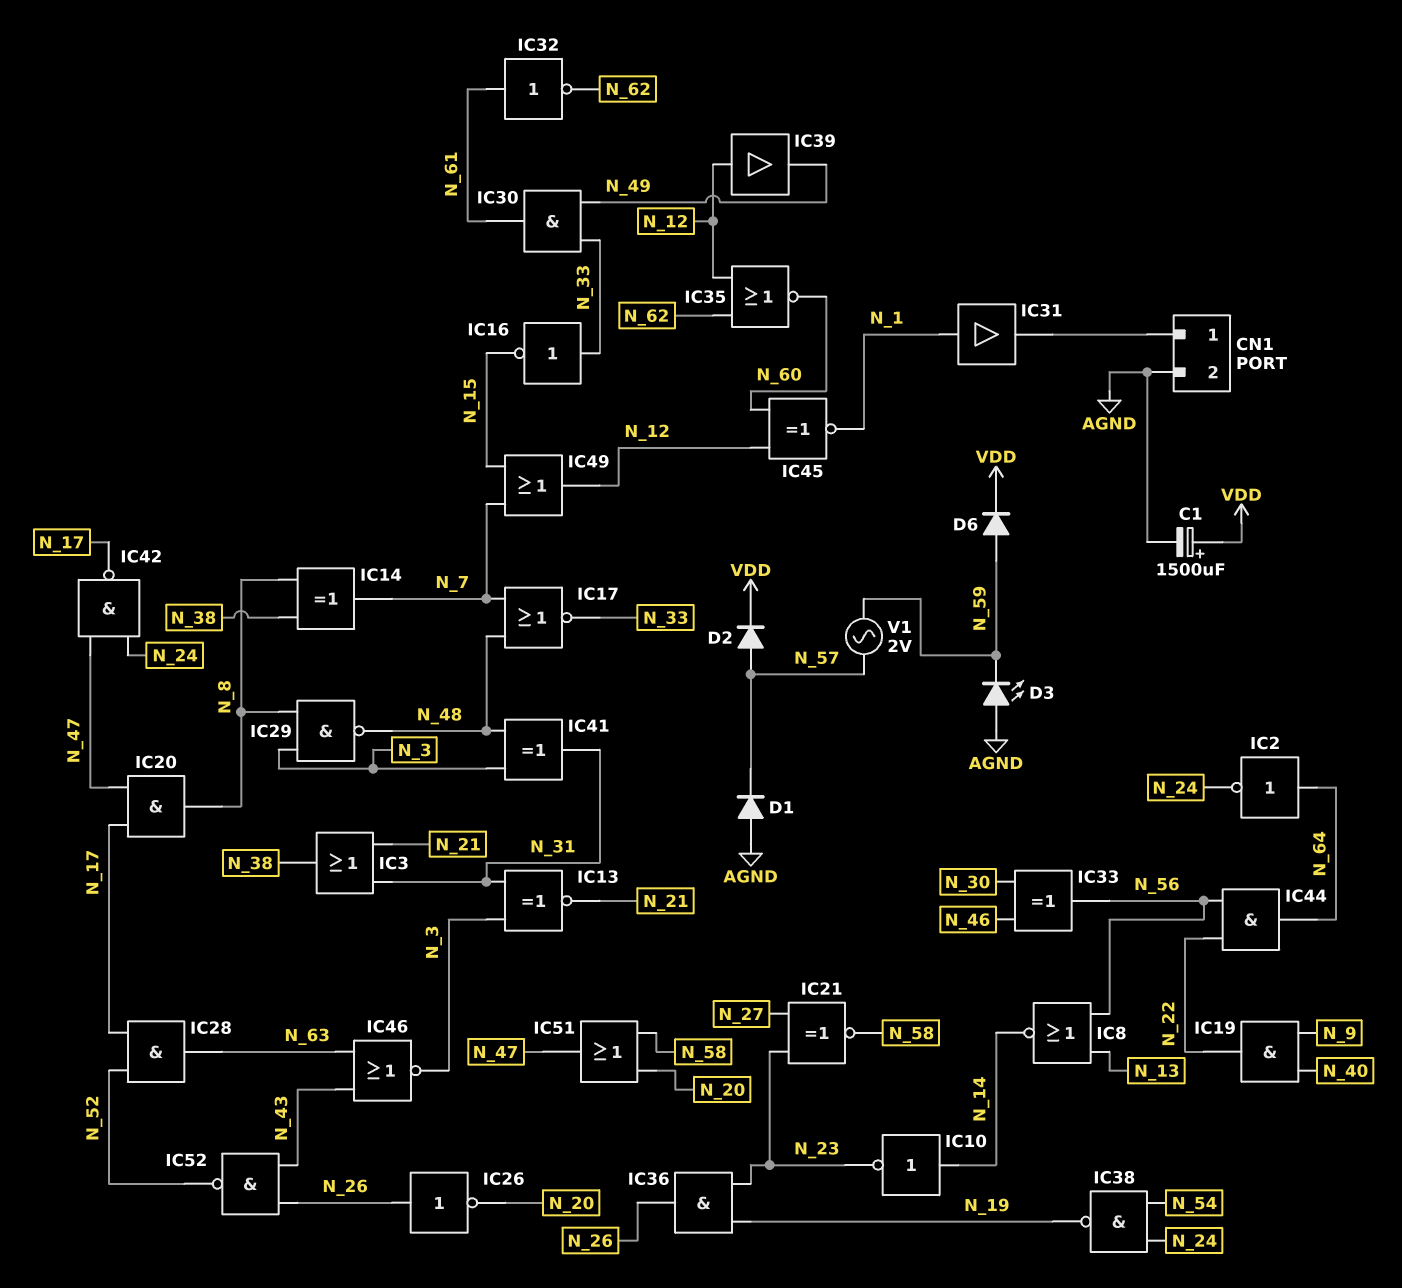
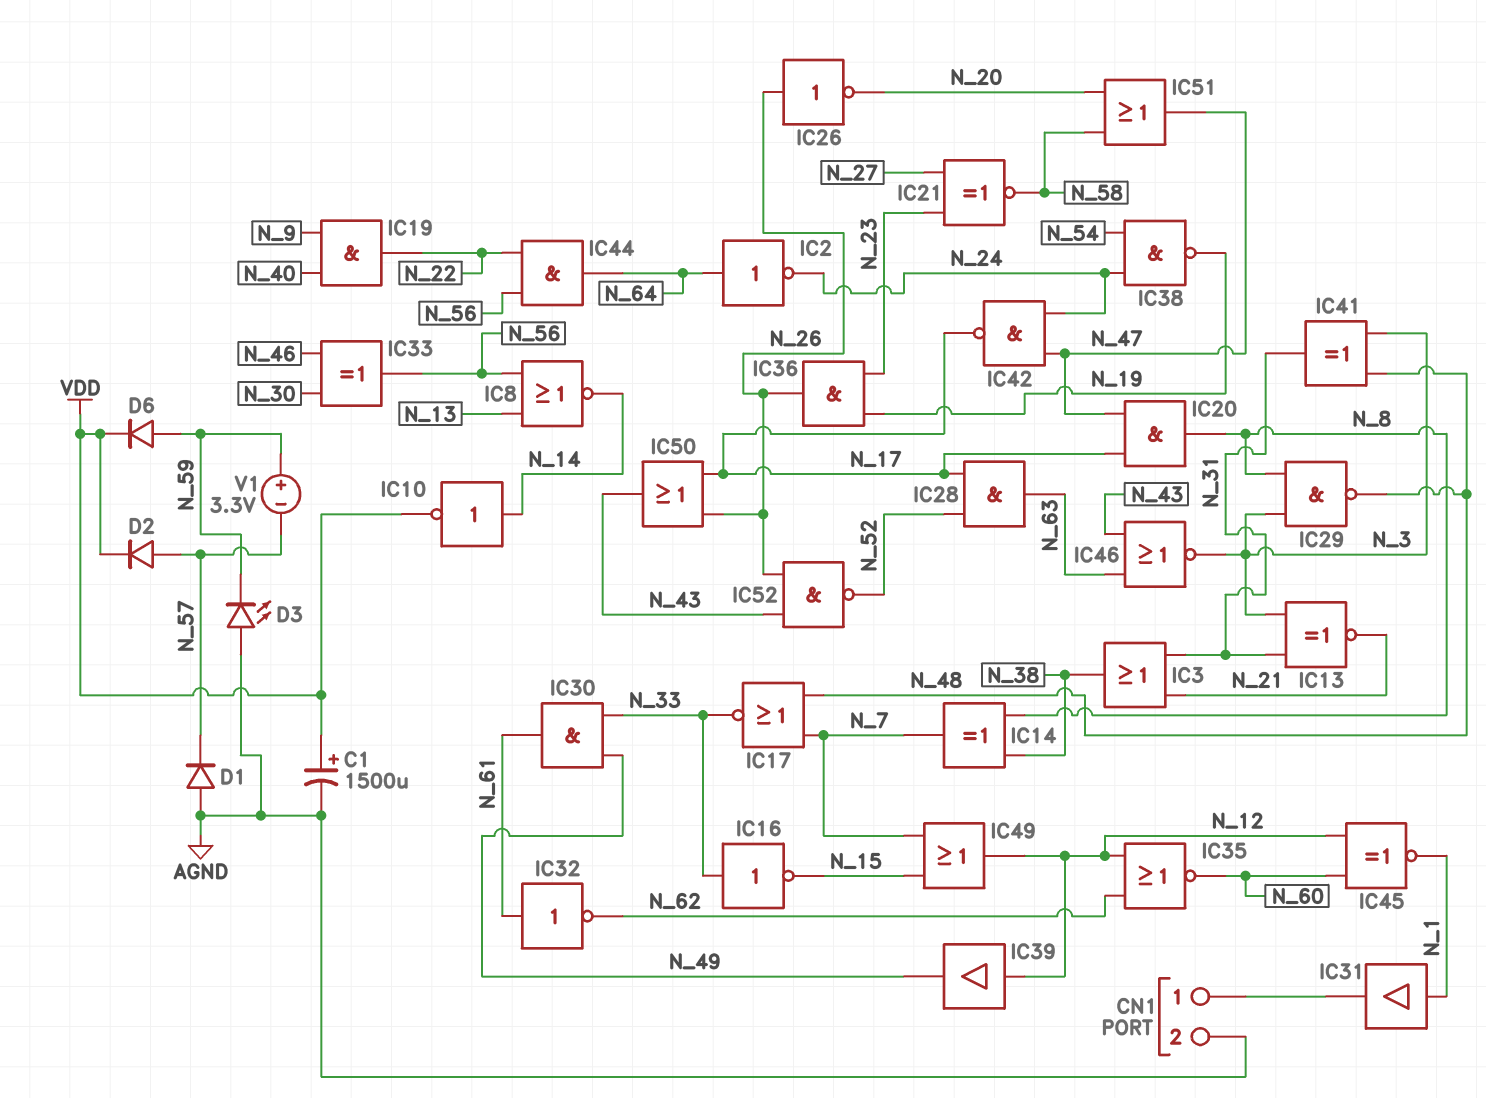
IC10: NOT (in N_14, out N_23) -> NOT (in N_14, out VDD)
IC50: none -> OR (in N_17, in N_26, out N_43)
V1: AC 2V (N_57, N_59) -> 3.3V (plus N_59, minus N_57)

